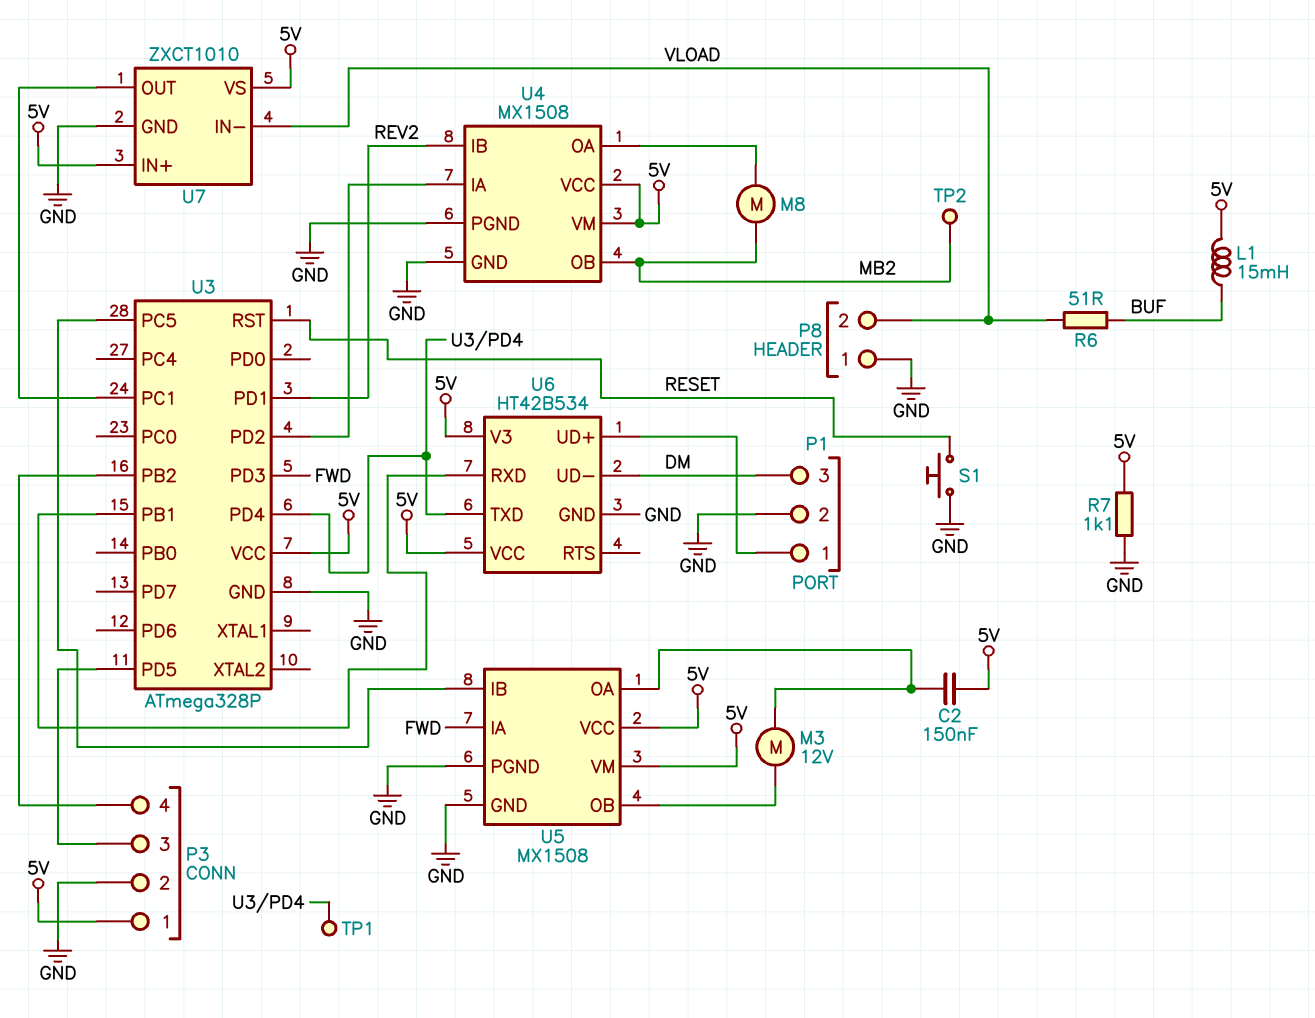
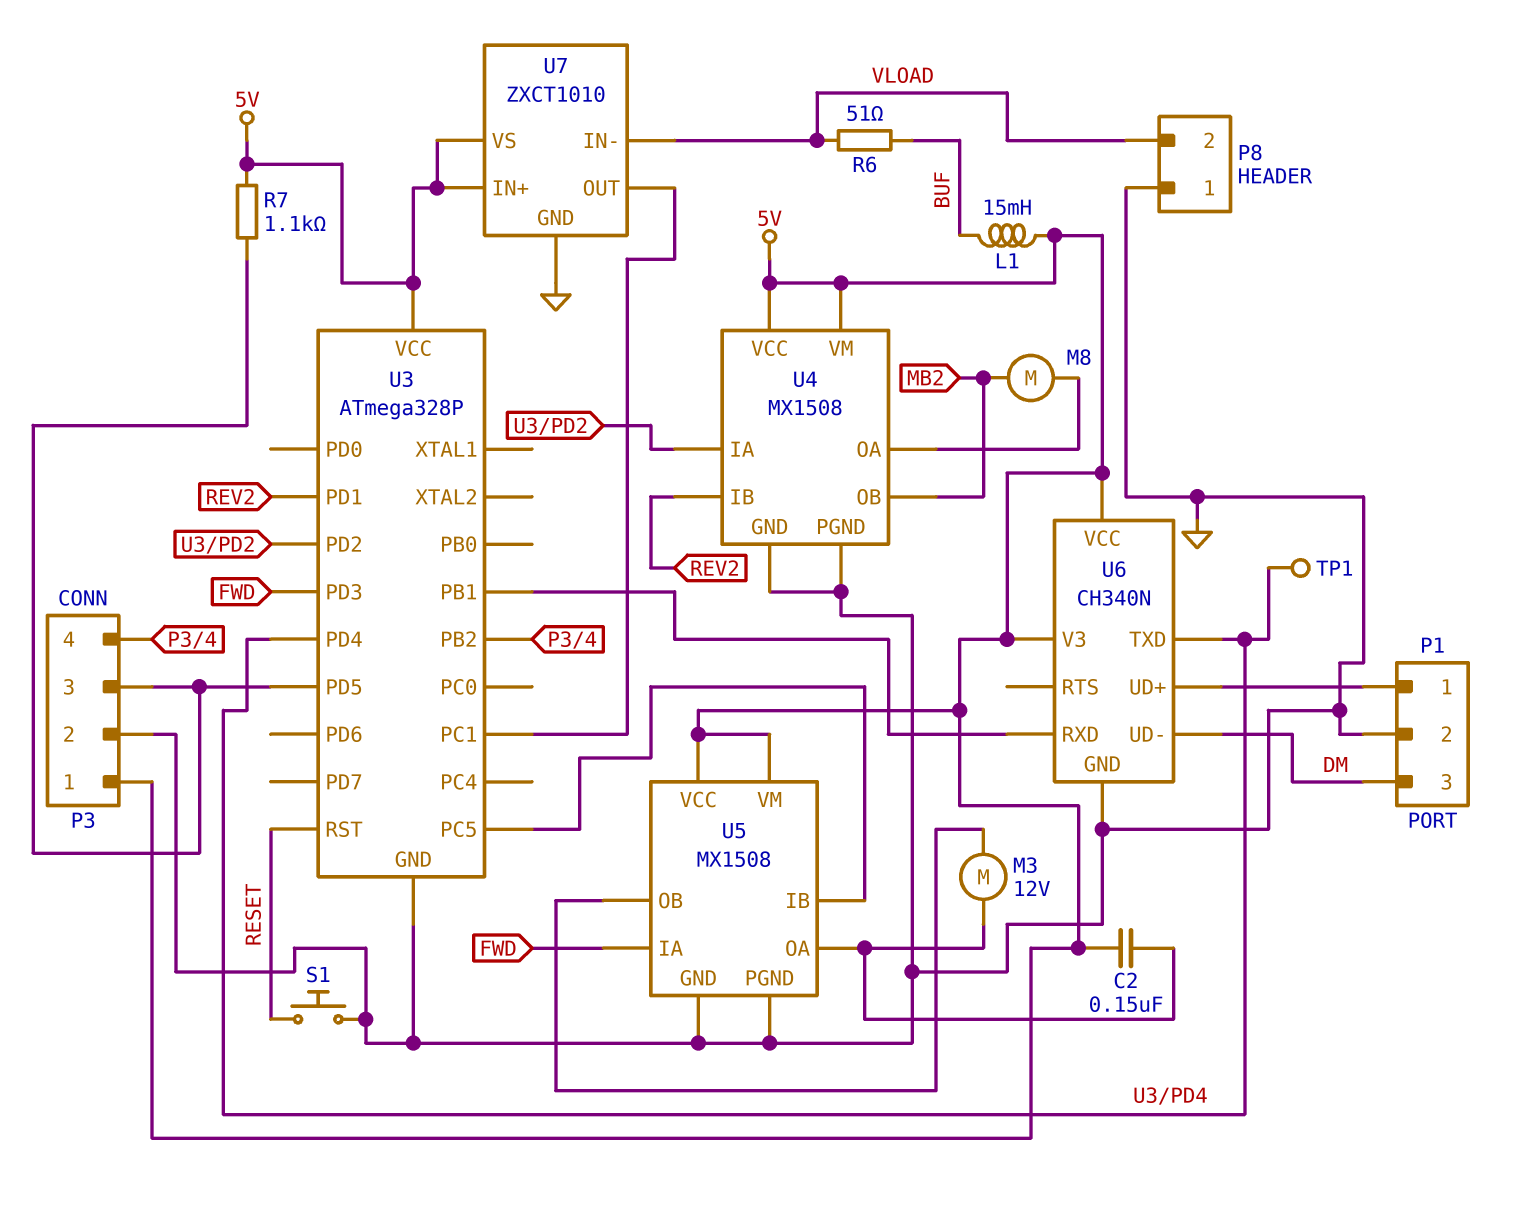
R7: 1.1k (5V, GND) -> 1.1k (5V, P3/3)
TP2: test point (MB2) -> none
U6: HT42B534 -> CH340N

